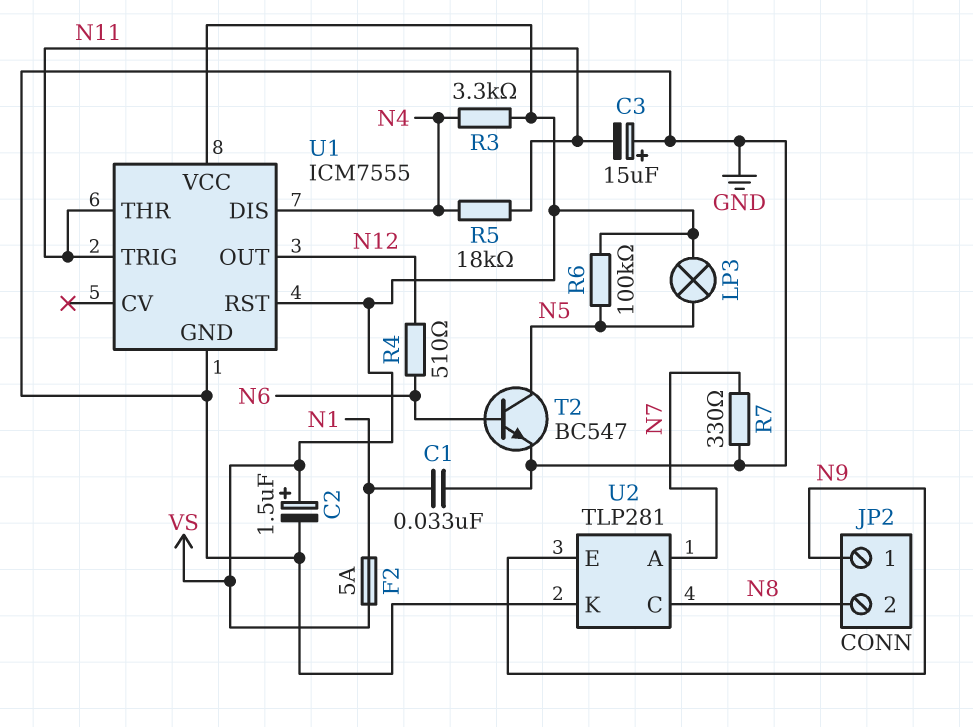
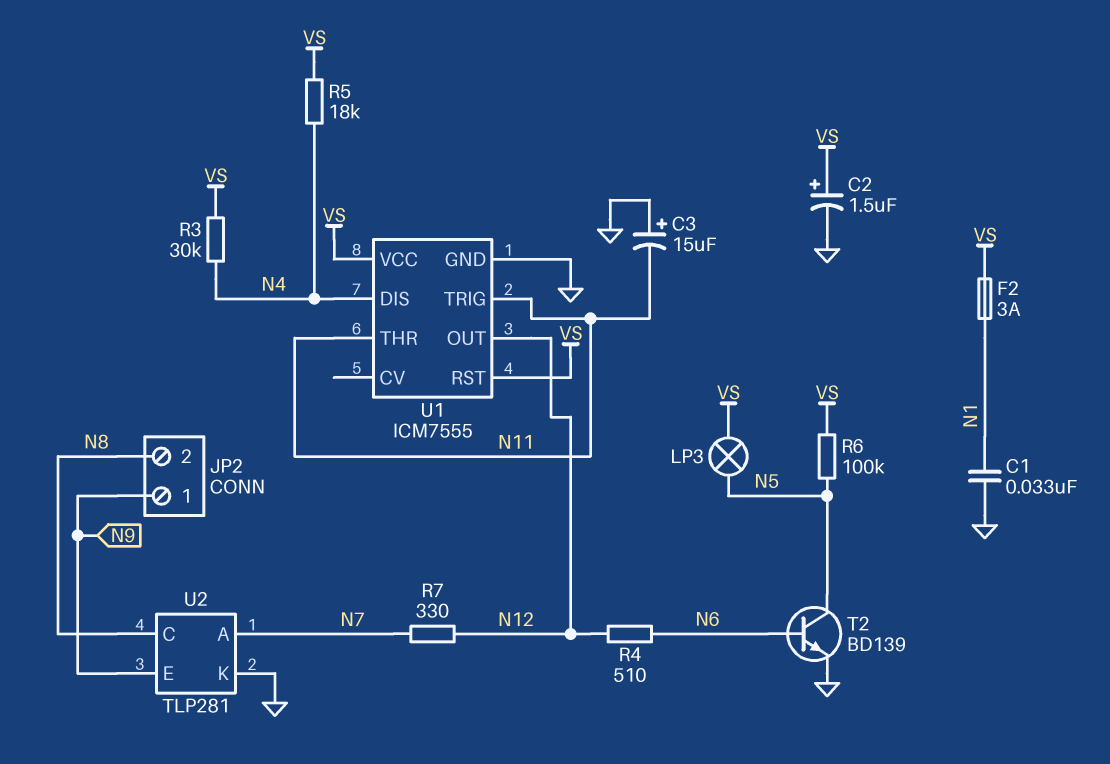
F2: 5A (N1, VS) -> 3A (N1, VS)
R3: 3.3k (N4, VS) -> 30k (N4, VS)
R5: 18k (N4, N11) -> 18k (N4, VS)
R7: 330 (GND, N7) -> 330 (N7, N12)
T2: NPN BC547 (B N6, C N5, E GND) -> NPN BD139 (B N6, C N5, E GND)

